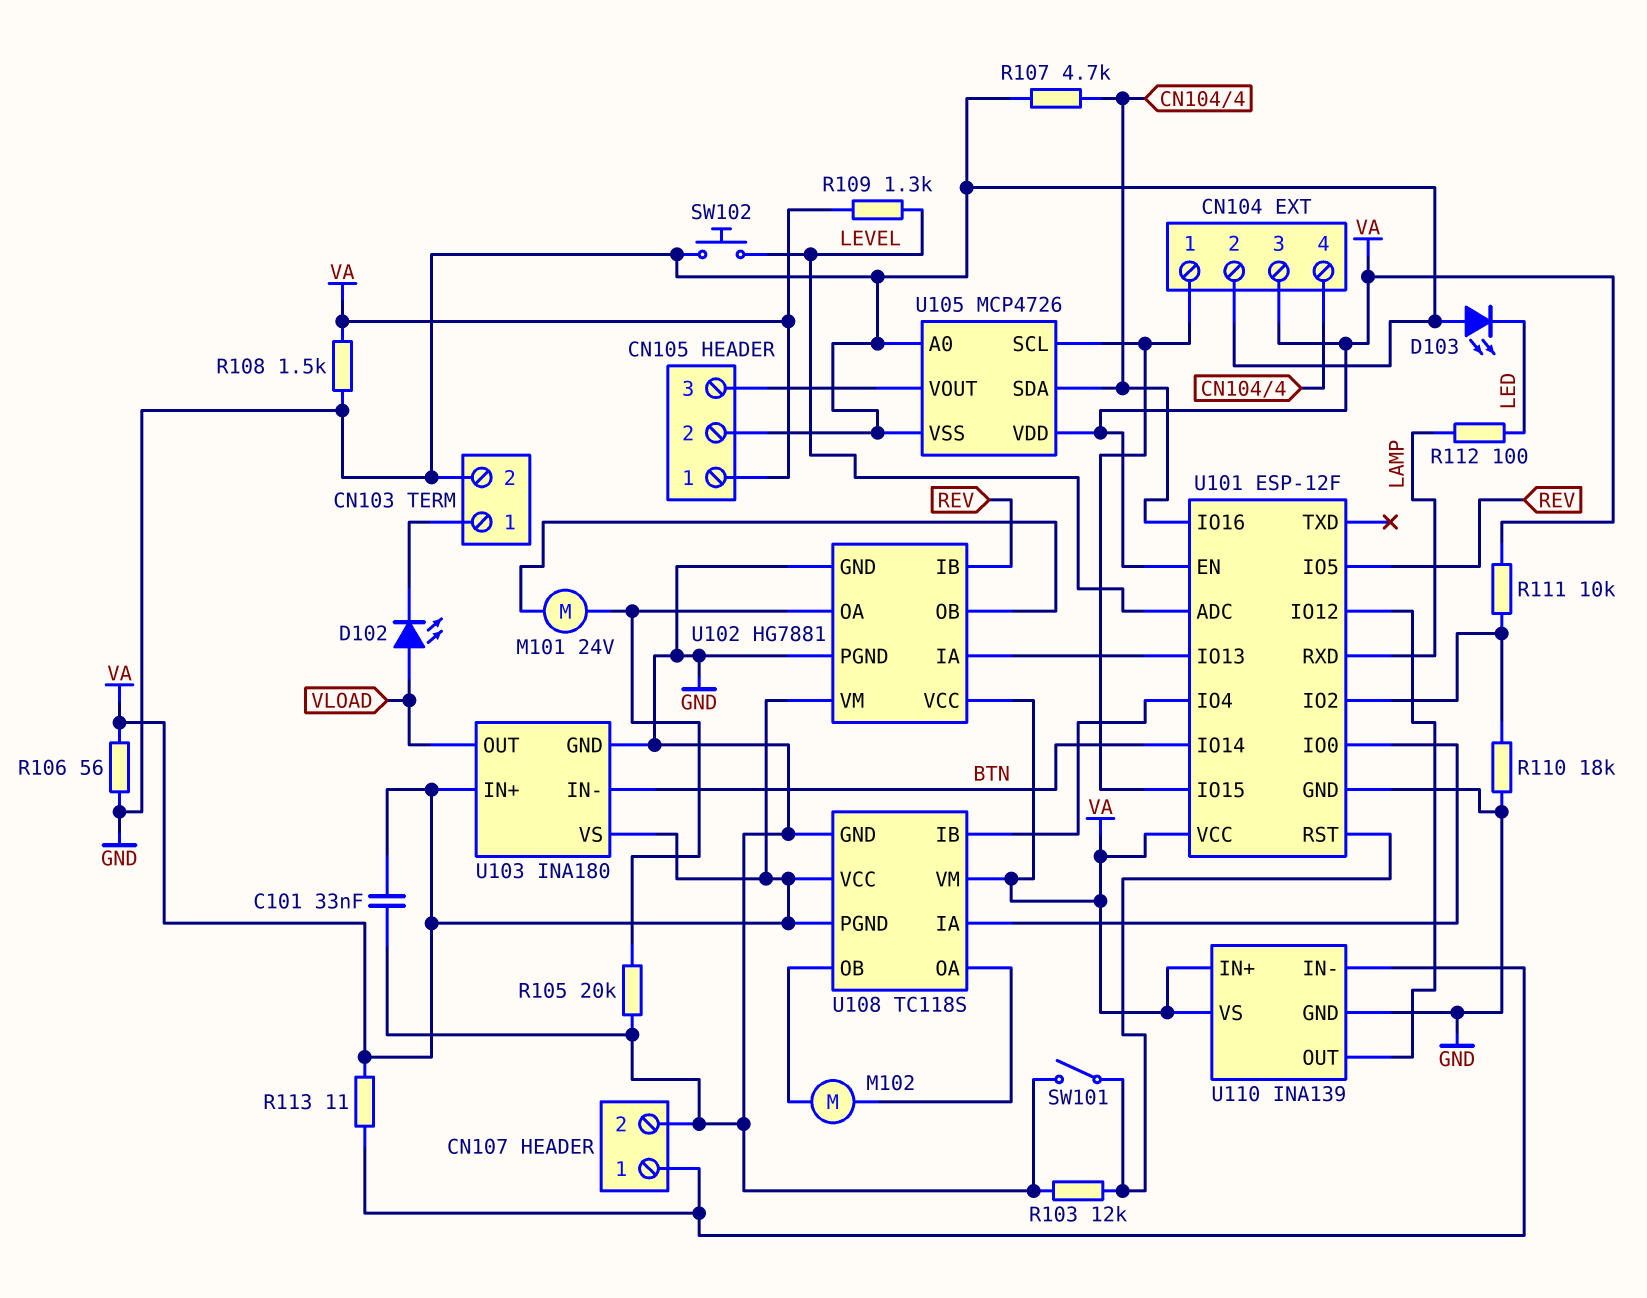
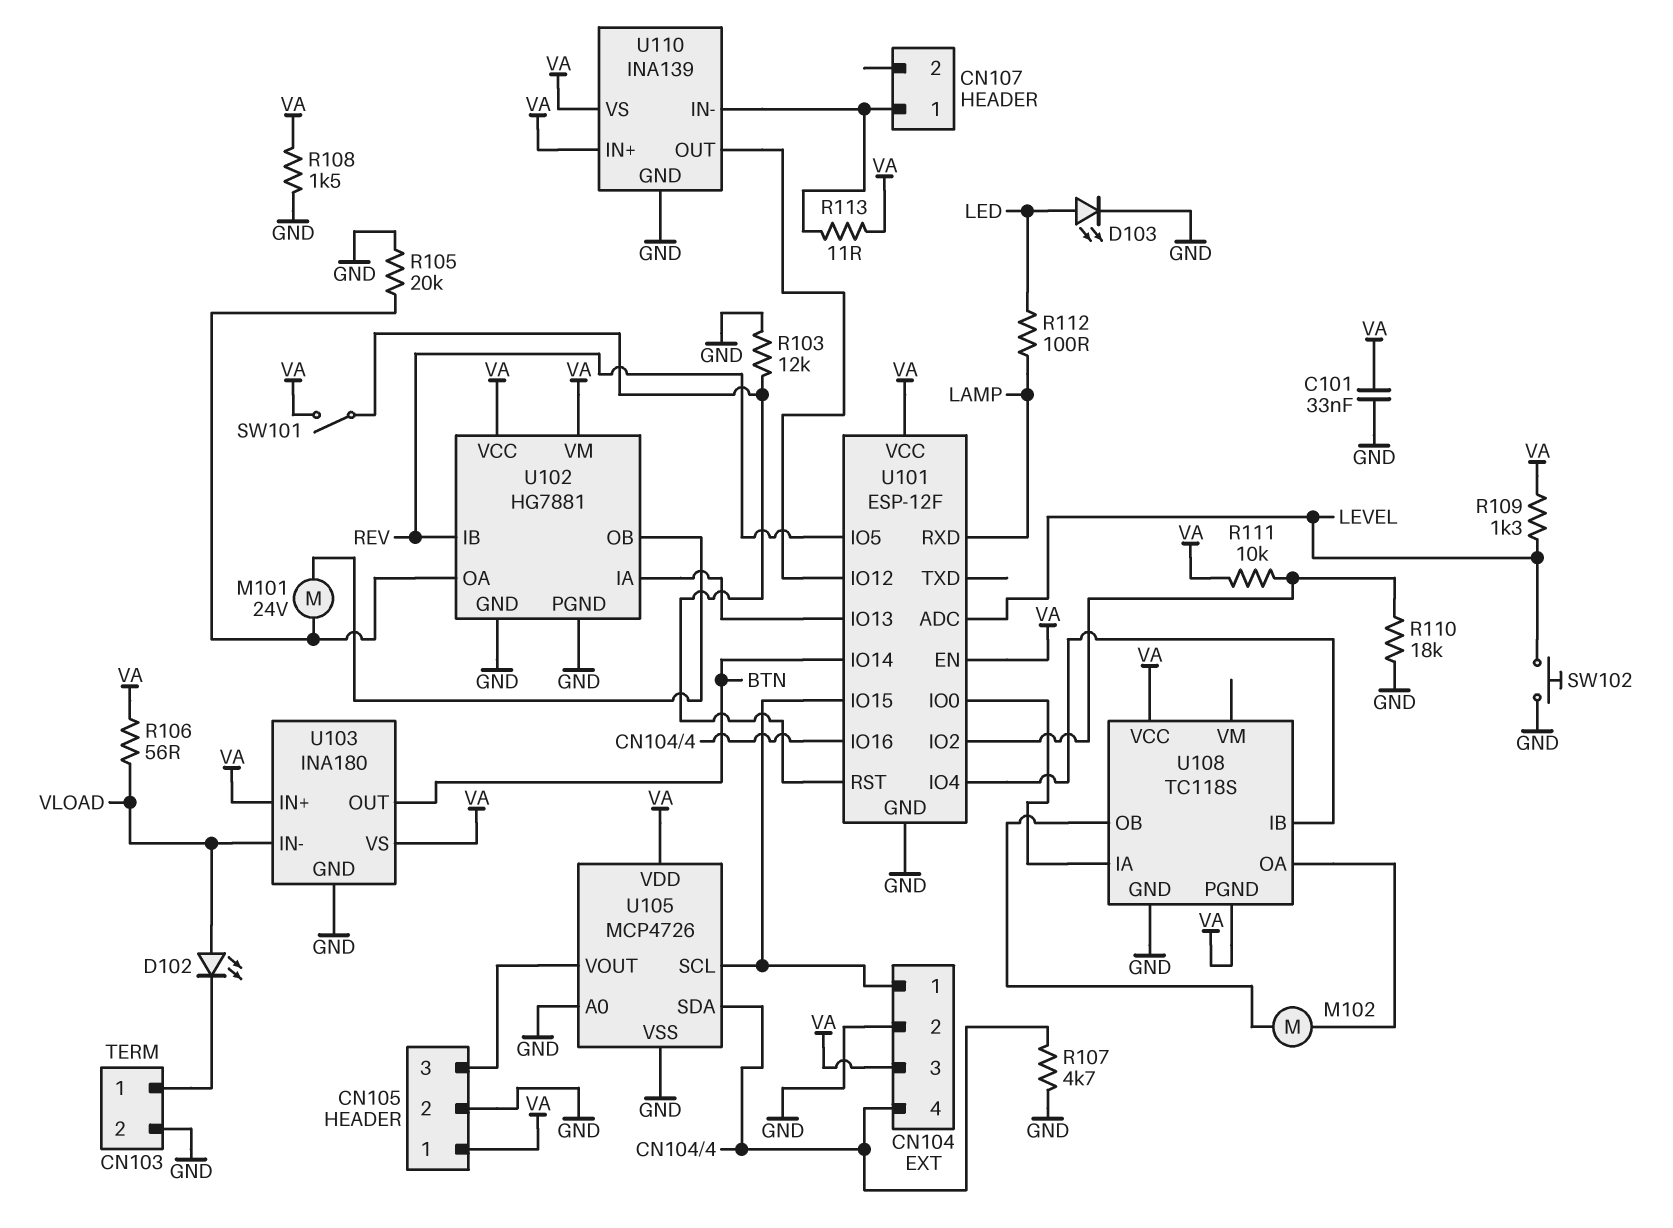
CN107 pin 2: GND -> none
D103: LED (A GND, K LED) -> LED (A LED, K GND)
R106: 56 (GND, VA) -> 56 (VA, VLOAD)
SW101: switch (GND, U101/RST) -> switch (U101/RST, VA)
U103 pin IN-: BTN -> VLOAD
U103 pin OUT: VLOAD -> BTN
U108 pin VM: VA -> none

